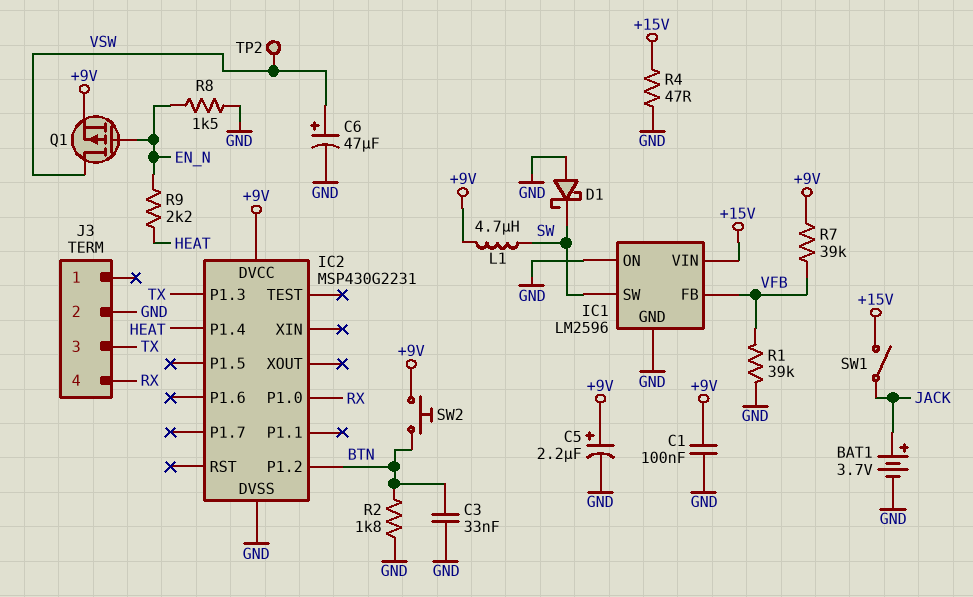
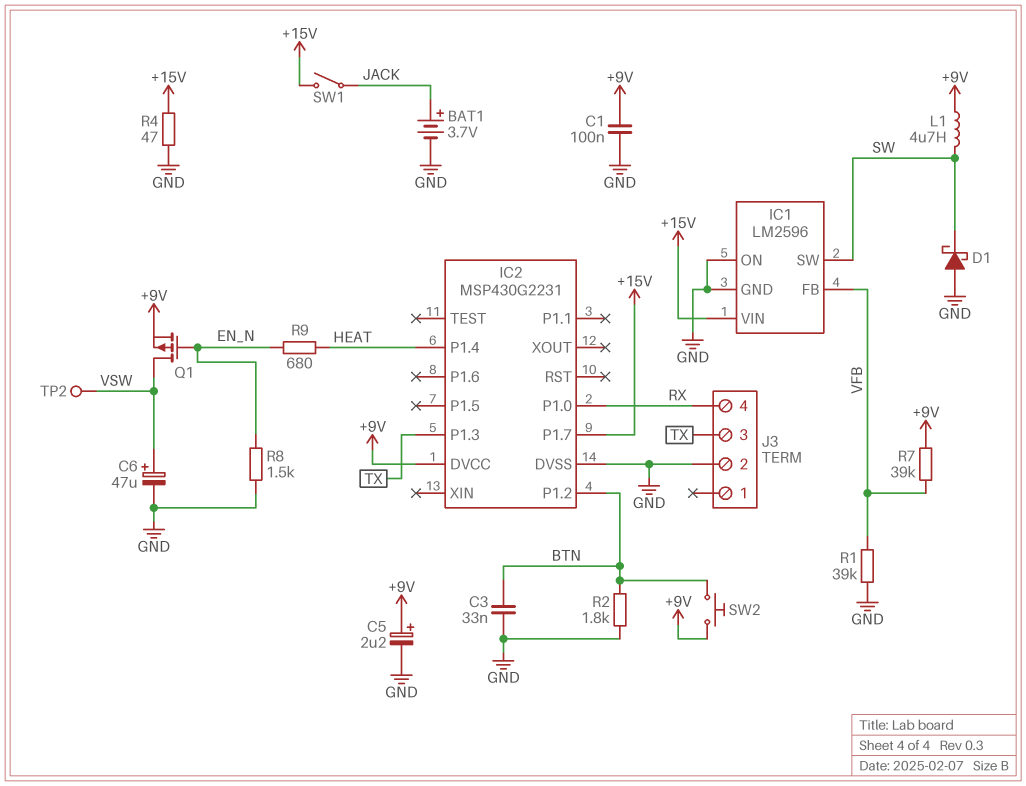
IC2 pin P1.7: none -> +15V
R9: 2.2k (EN_N, HEAT) -> 680 (EN_N, HEAT)

